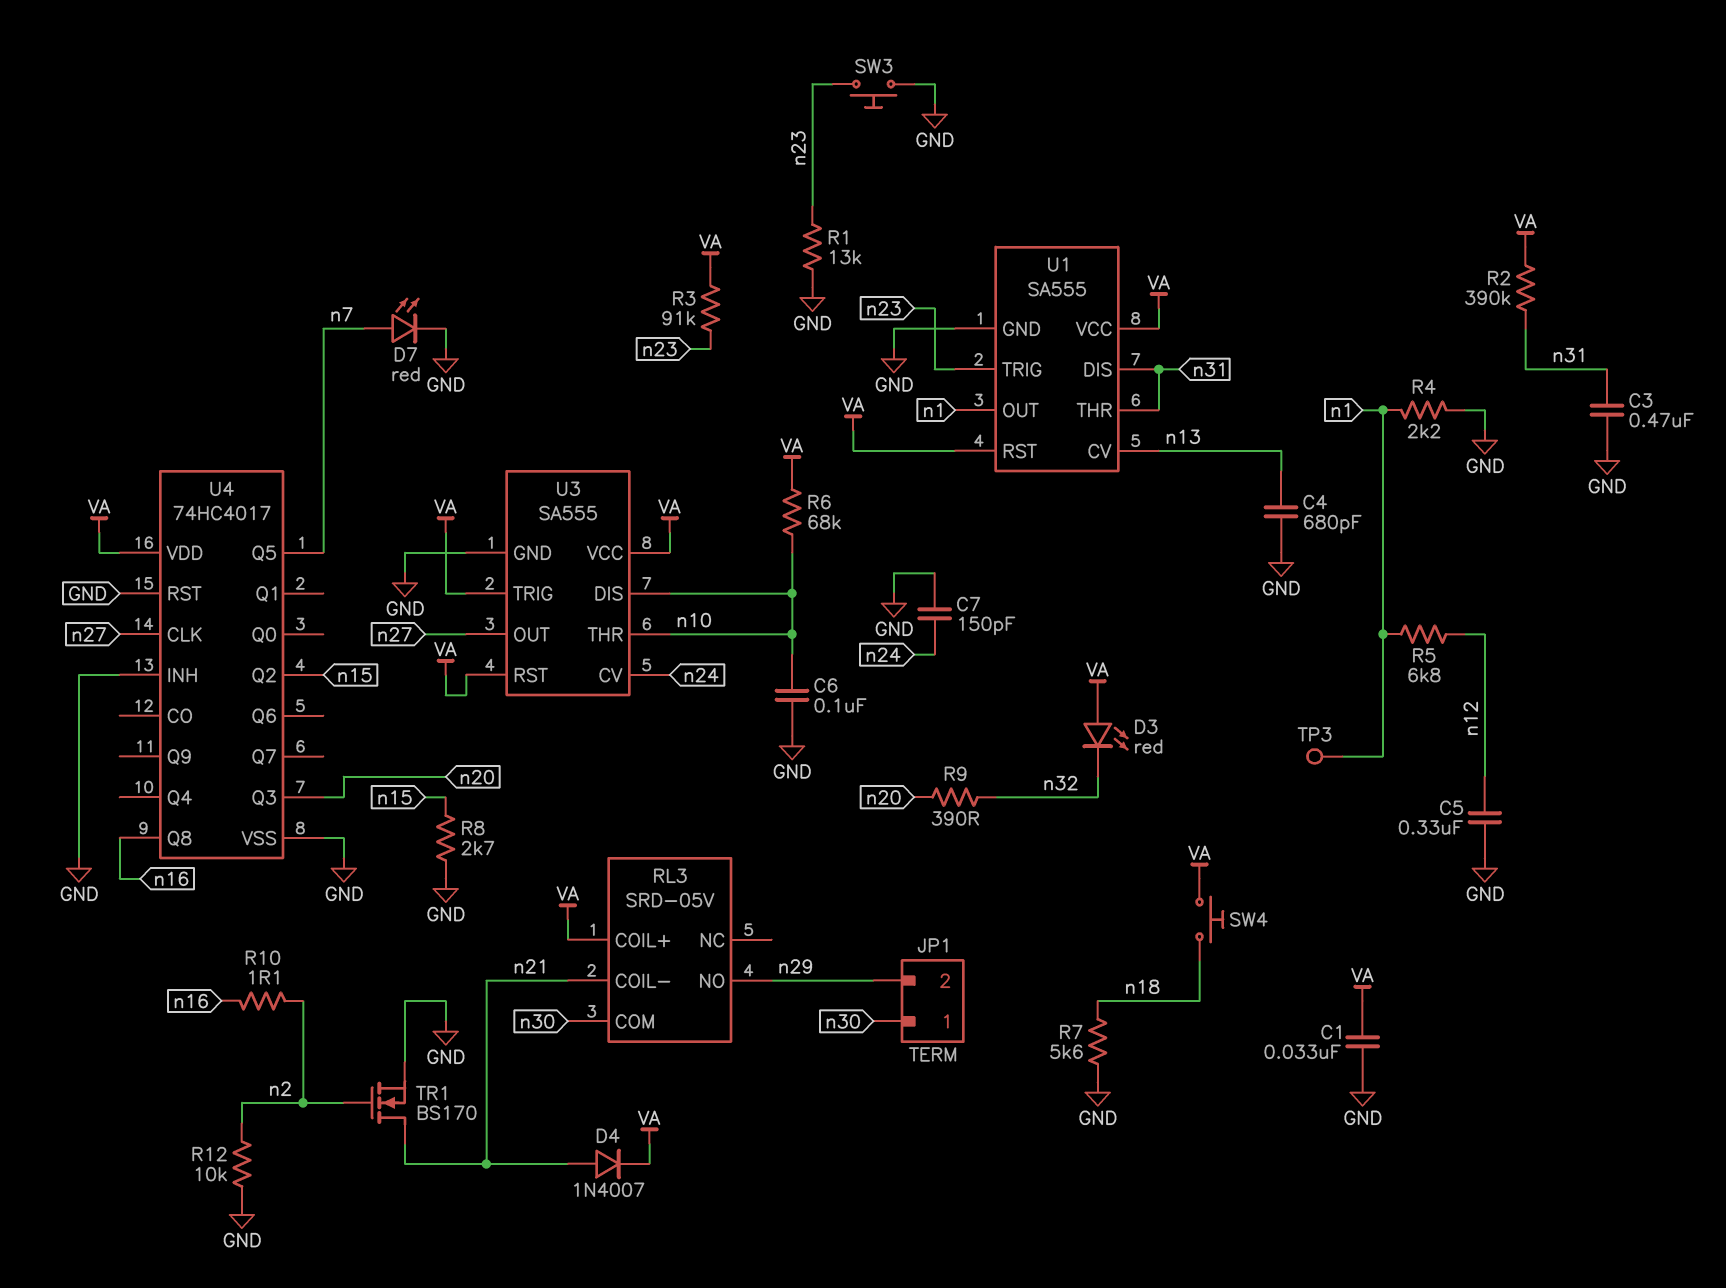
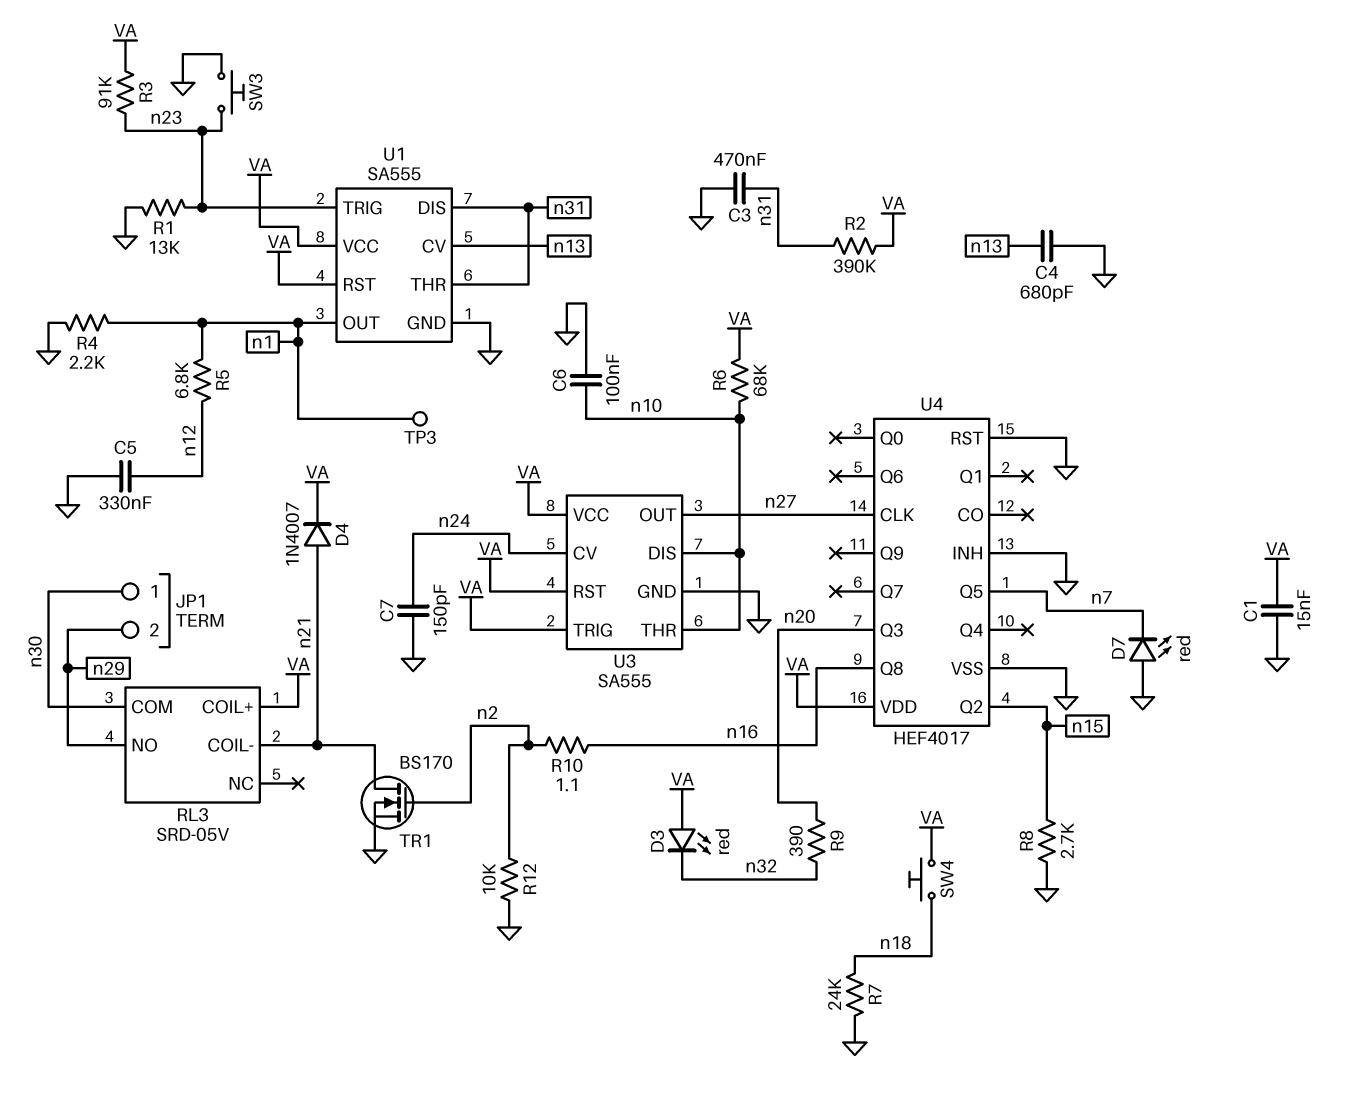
C1: 33nF (GND, VA) -> 15nF (GND, VA)
D7: LED red (A n7, K GND) -> LED red (A GND, K n7)
R7: 5.6k (GND, n18) -> 24k (GND, n18)
U4: 74HC4017 -> HEF4017

